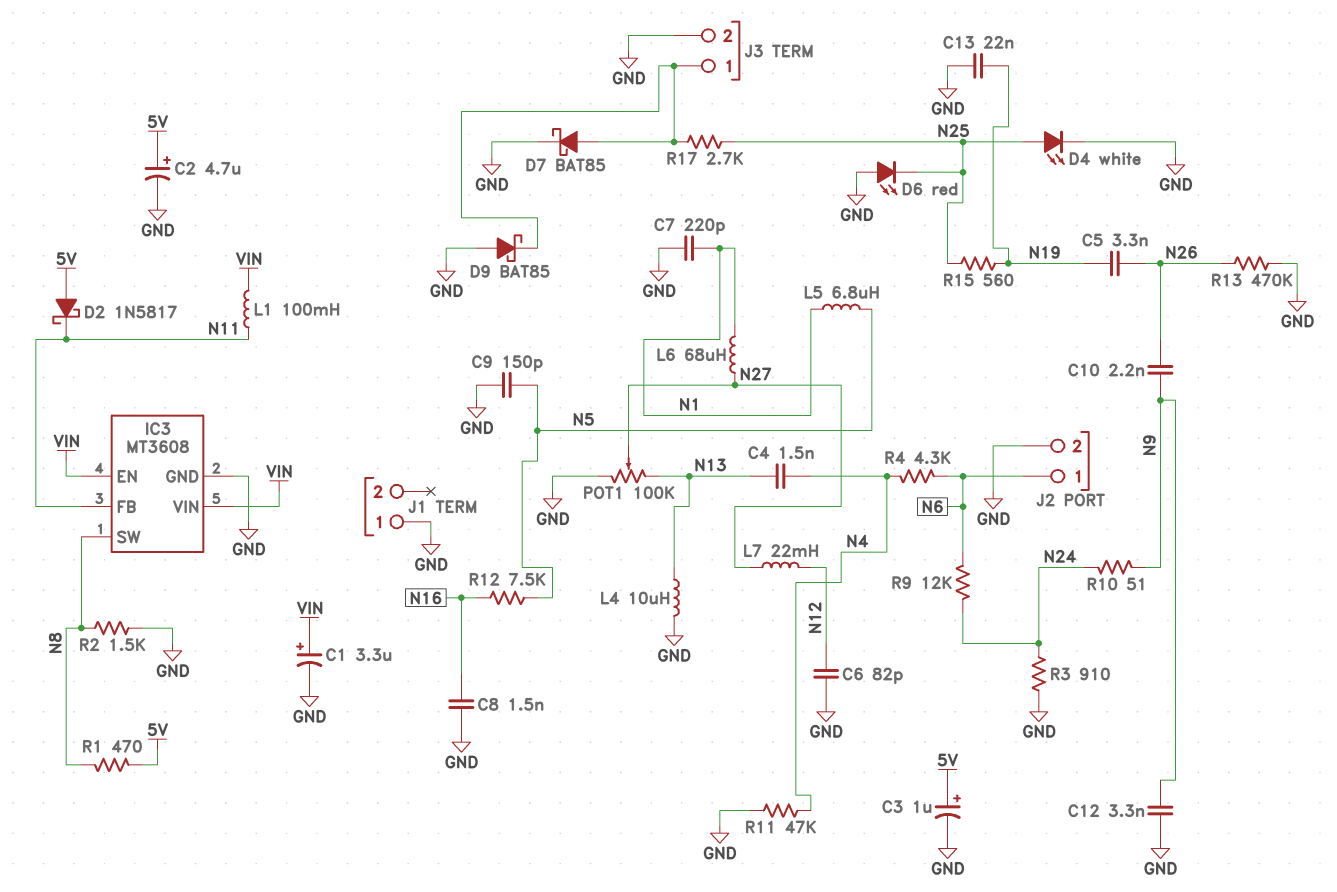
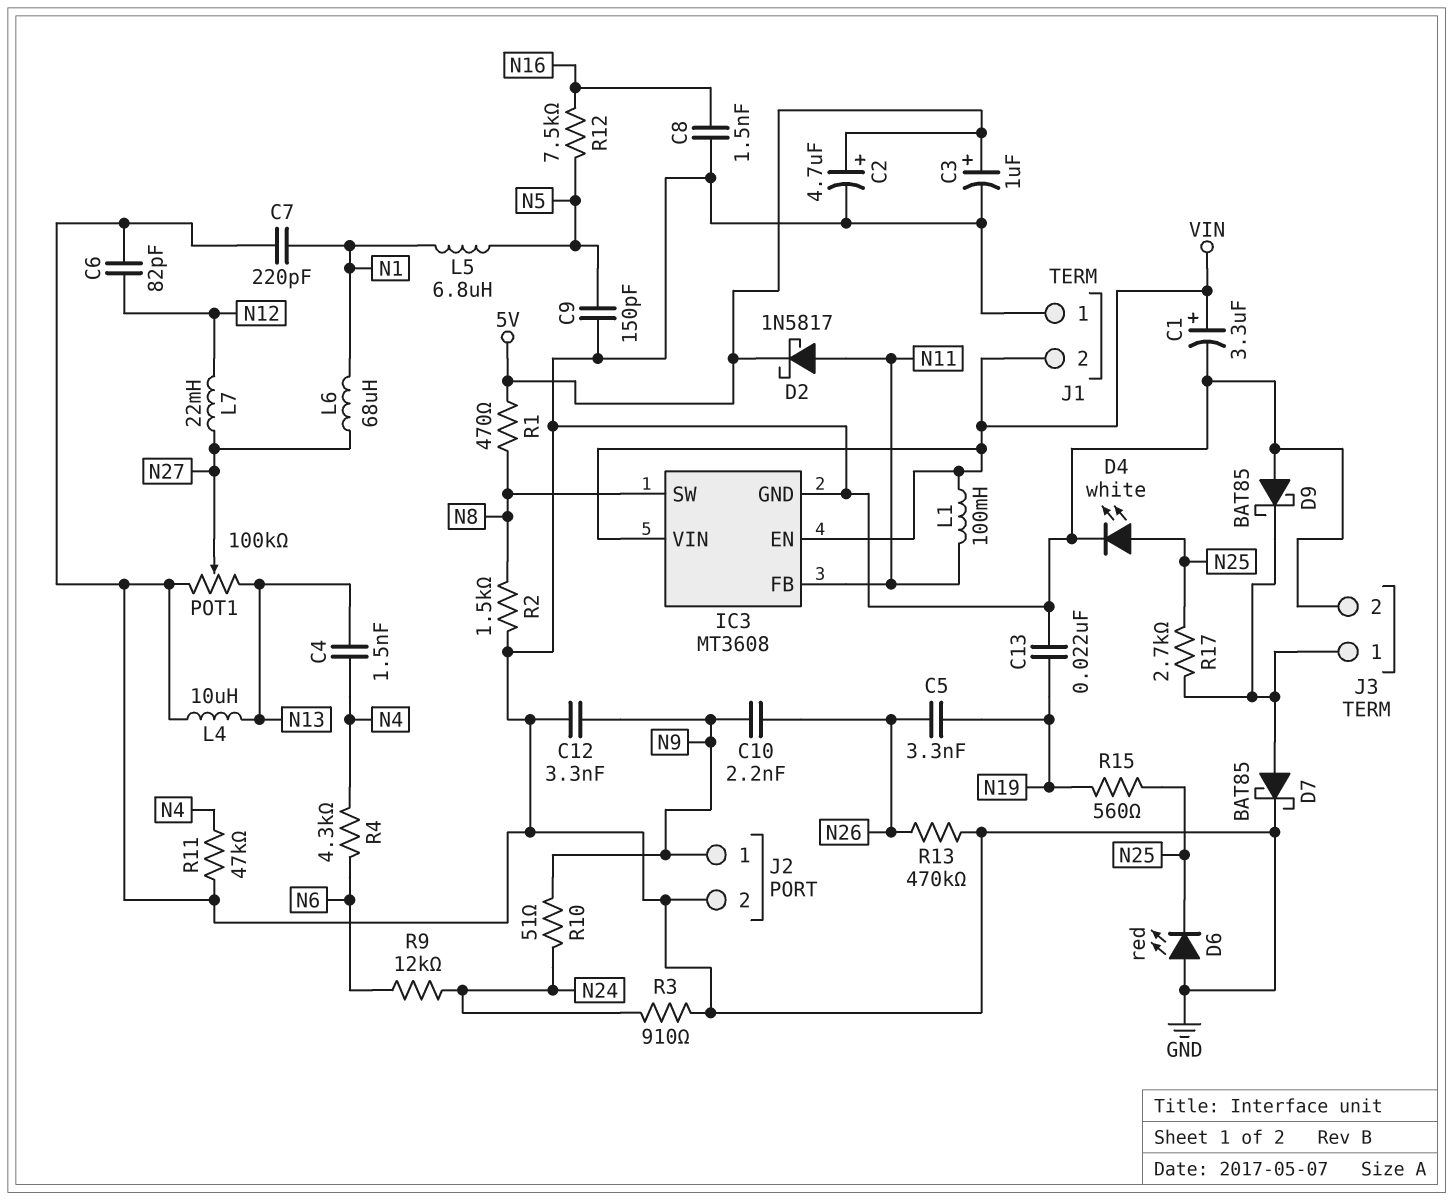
D2: schottky 1N5817 (A 5V, K N11) -> schottky 1N5817 (A N11, K 5V)
J1 pin 2: none -> VIN
J2 pin 1: N6 -> N9

